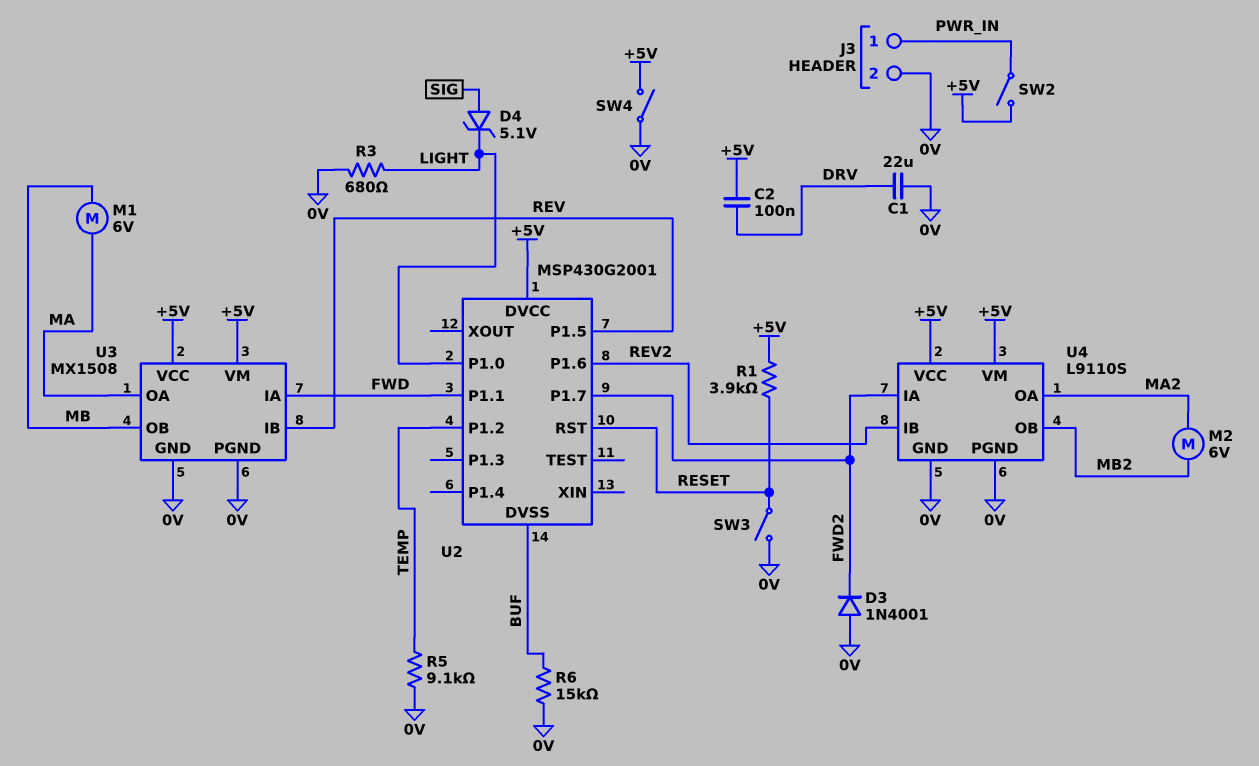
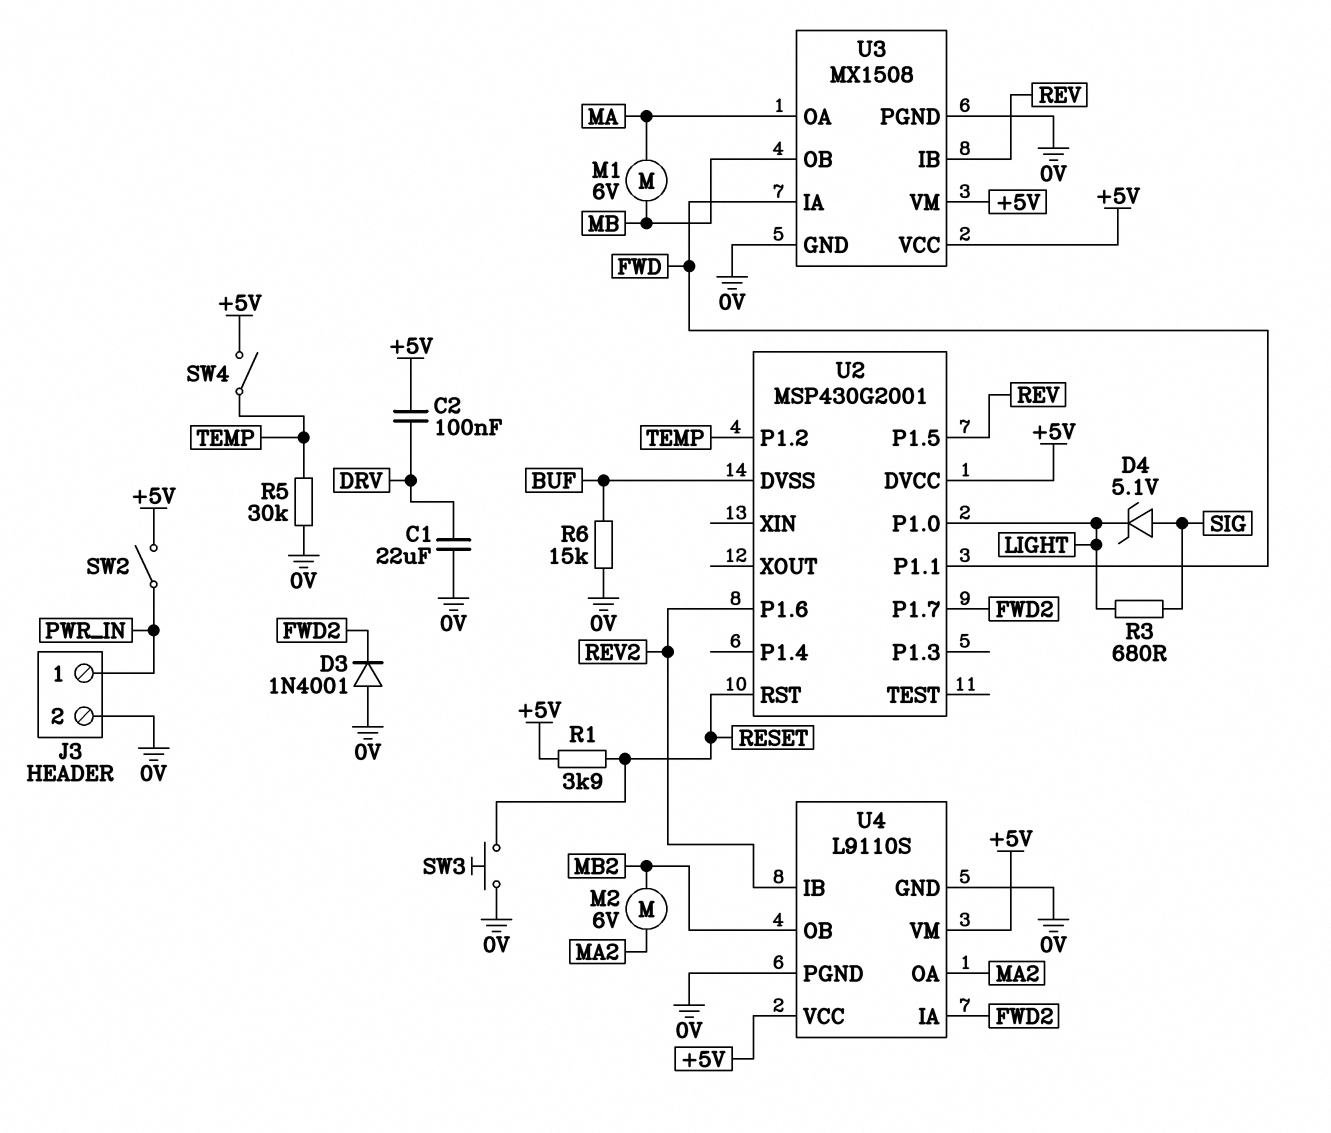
R3: 680 (0V, LIGHT) -> 680 (LIGHT, SIG)
R5: 9.1k (0V, TEMP) -> 30k (0V, TEMP)
SW3: switch (0V, RESET) -> button (0V, RESET)
SW4: switch (+5V, 0V) -> switch (+5V, TEMP)

